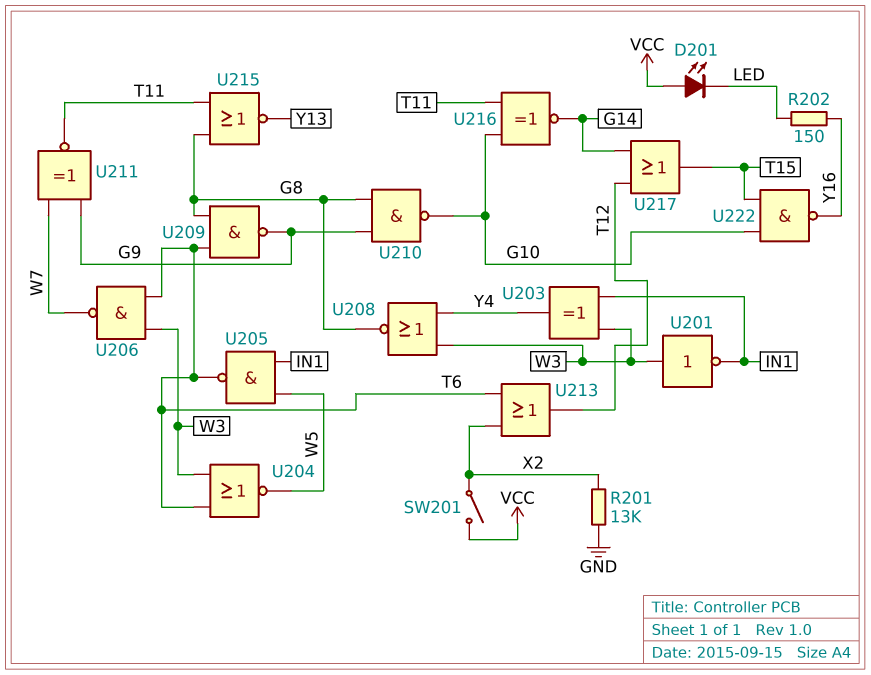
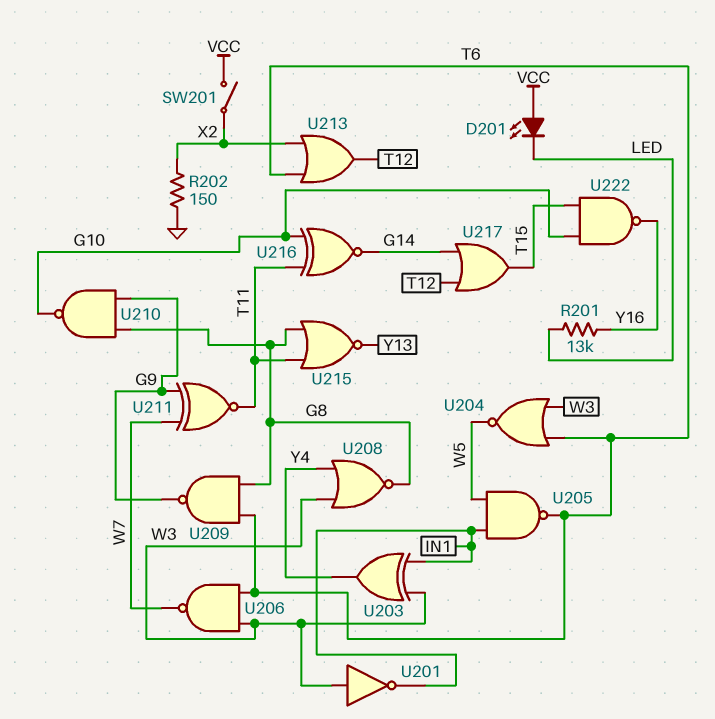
R201: 13k (GND, X2) -> 13k (LED, Y16)
R202: 150 (LED, Y16) -> 150 (GND, X2)

